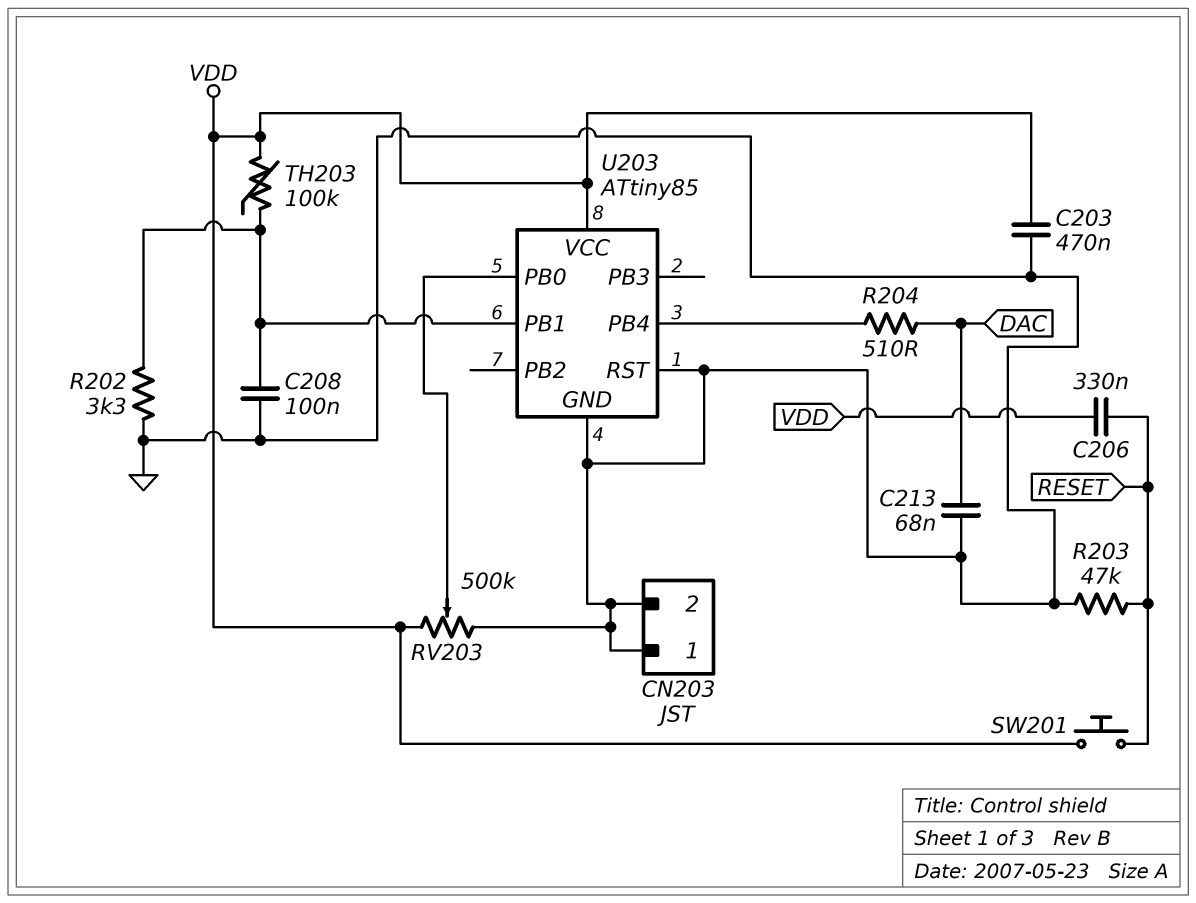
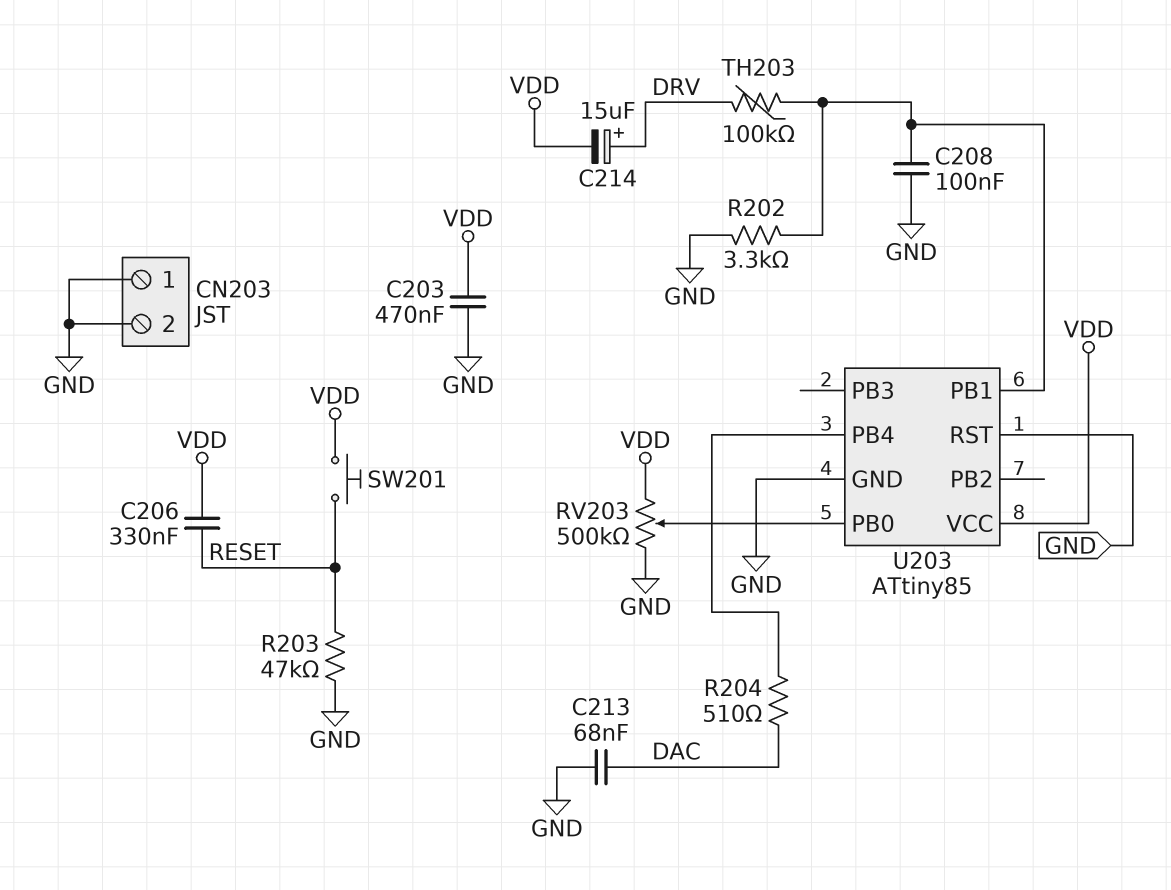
C214: none -> 15uF (plus DRV, minus VDD)
TH203: 100k (U203/PB1, VDD) -> 100k (DRV, U203/PB1)

